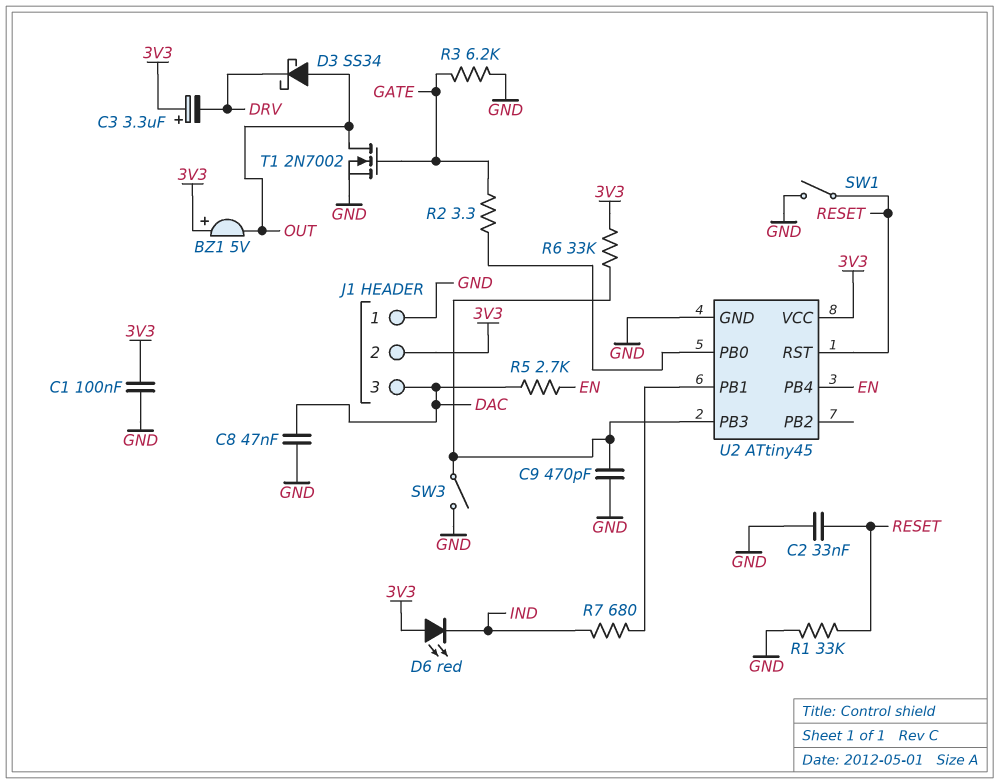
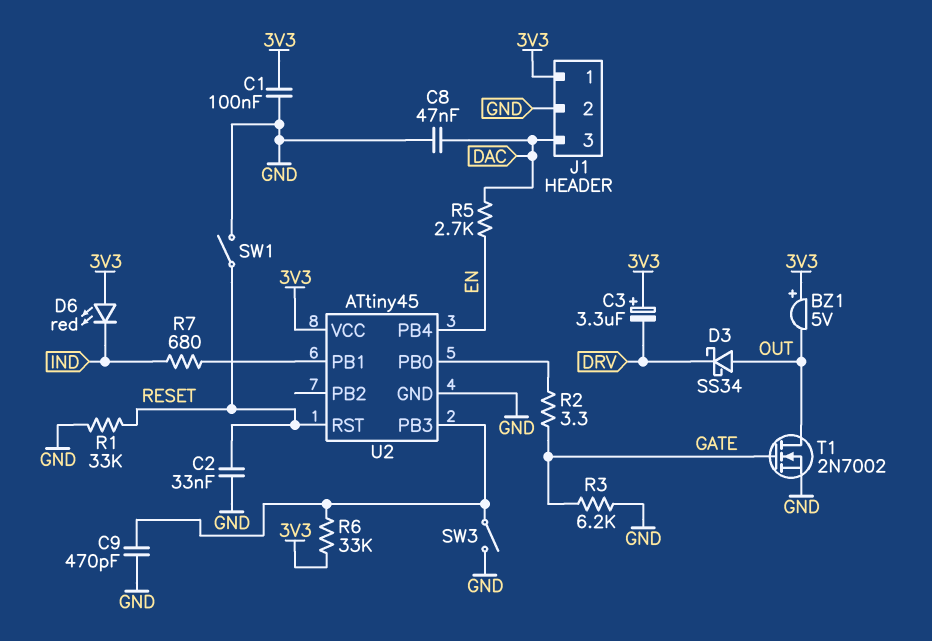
J1 pin 1: GND -> 3V3
J1 pin 2: 3V3 -> GND

